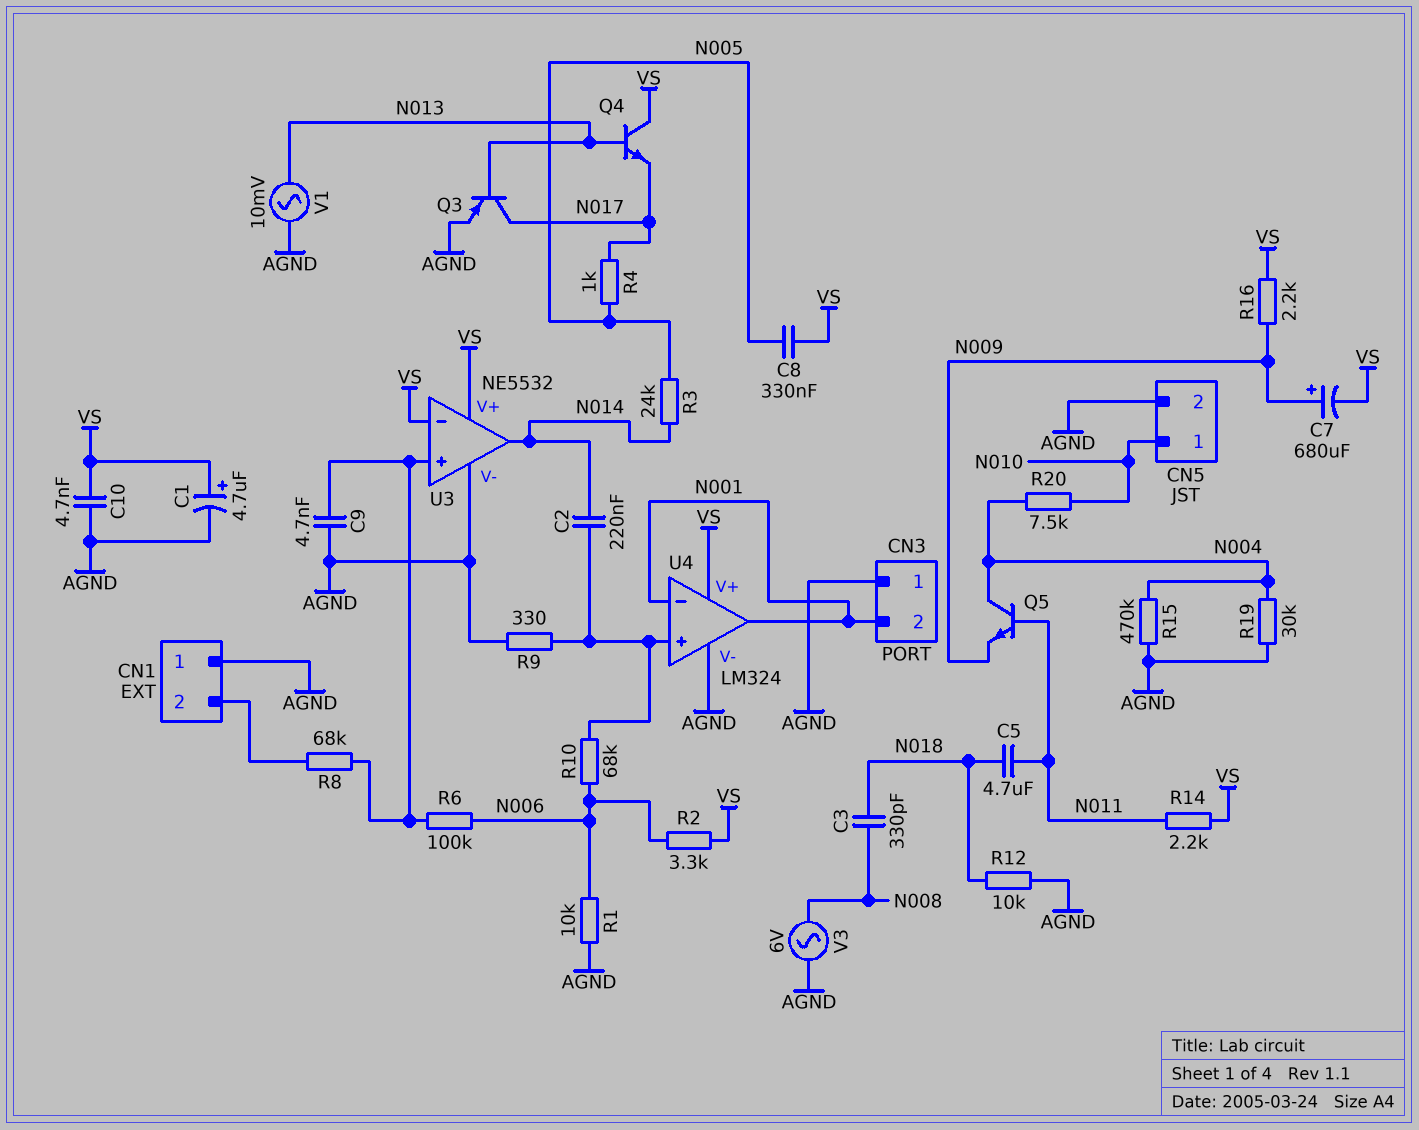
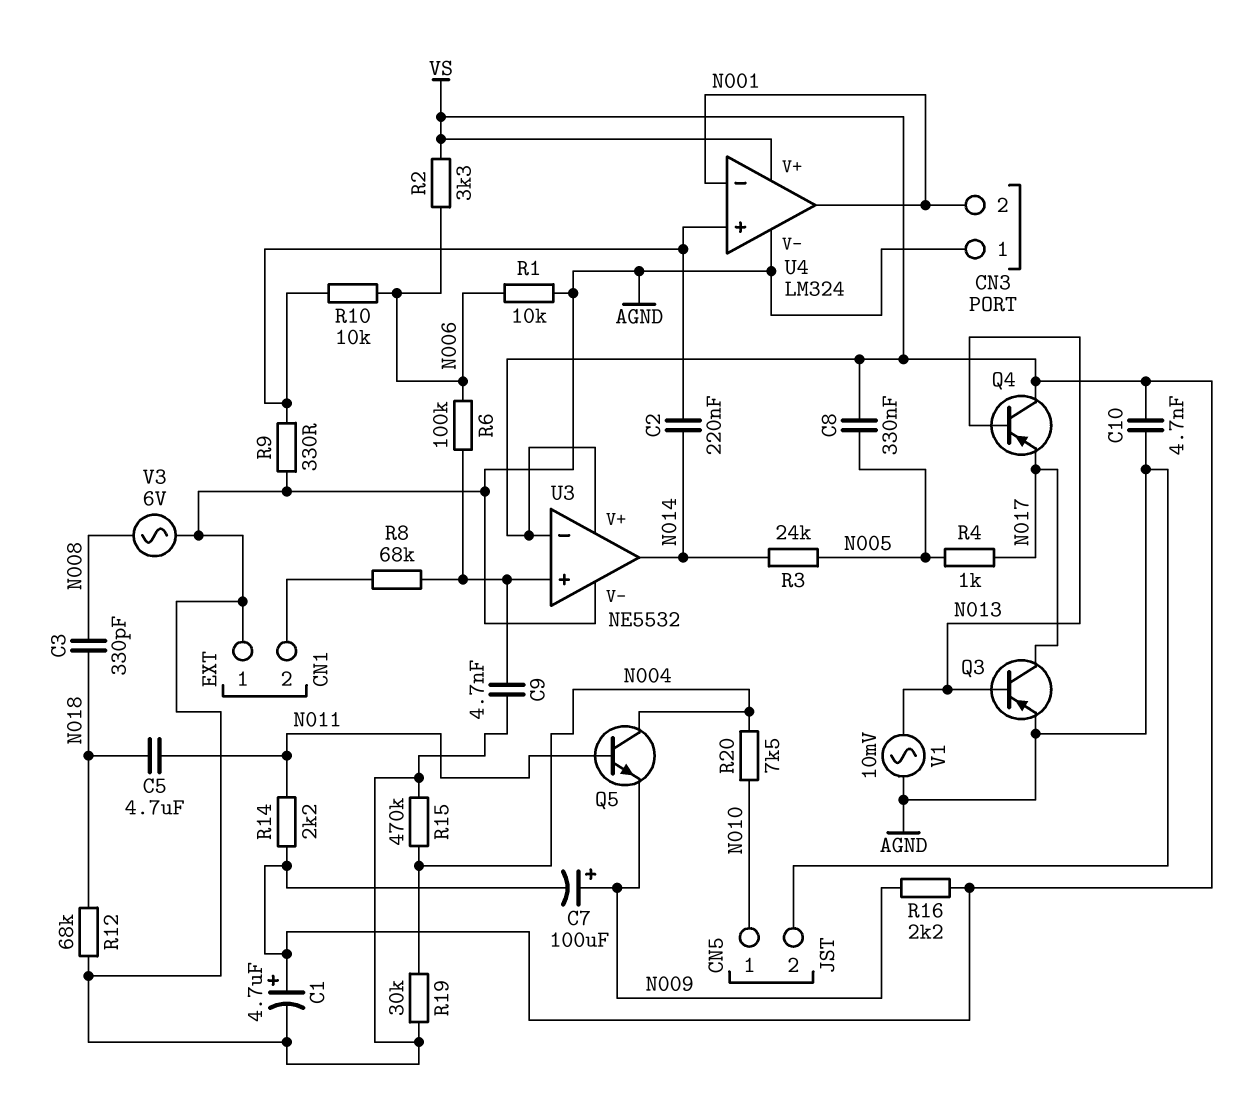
C7: 680uF (plus N009, minus VS) -> 100uF (plus N009, minus VS)
Q4: NPN (B N013, C VS, E N017) -> PNP (B N013, C VS, E N017)
R10: 68k (N006, U4/in+) -> 10k (N006, U4/in+)
R12: 10k (AGND, N018) -> 68k (AGND, N018)

